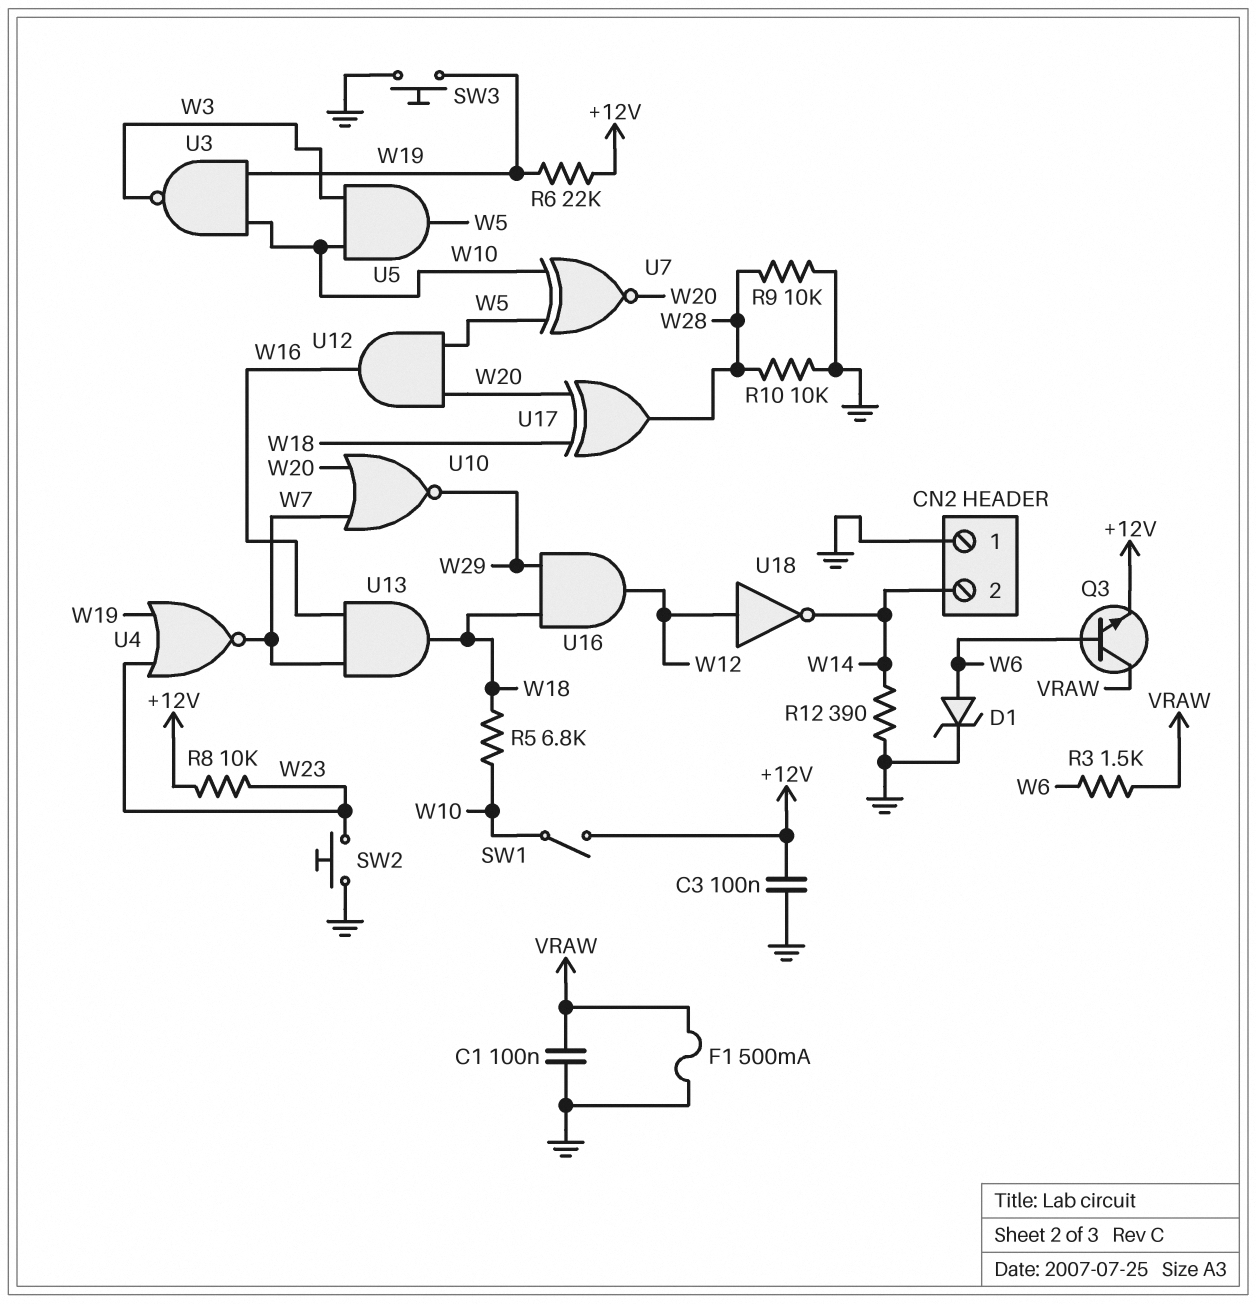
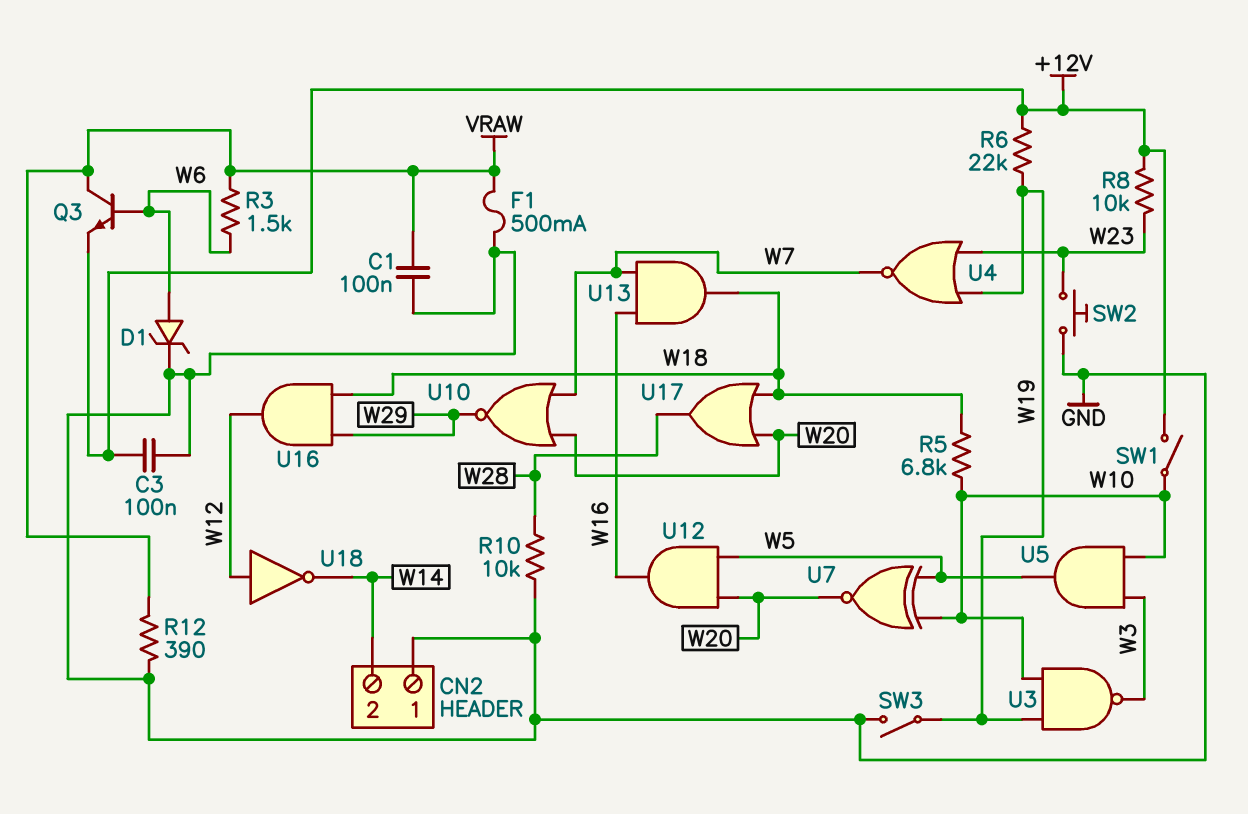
R9: 10k (GND, W28) -> none
R12: 390 (GND, W14) -> 390 (GND, VRAW)
SW3: button (GND, W19) -> switch (GND, W19)
U17: XOR (in W18, in W20, out W28) -> OR (in W18, in W20, out W28)

